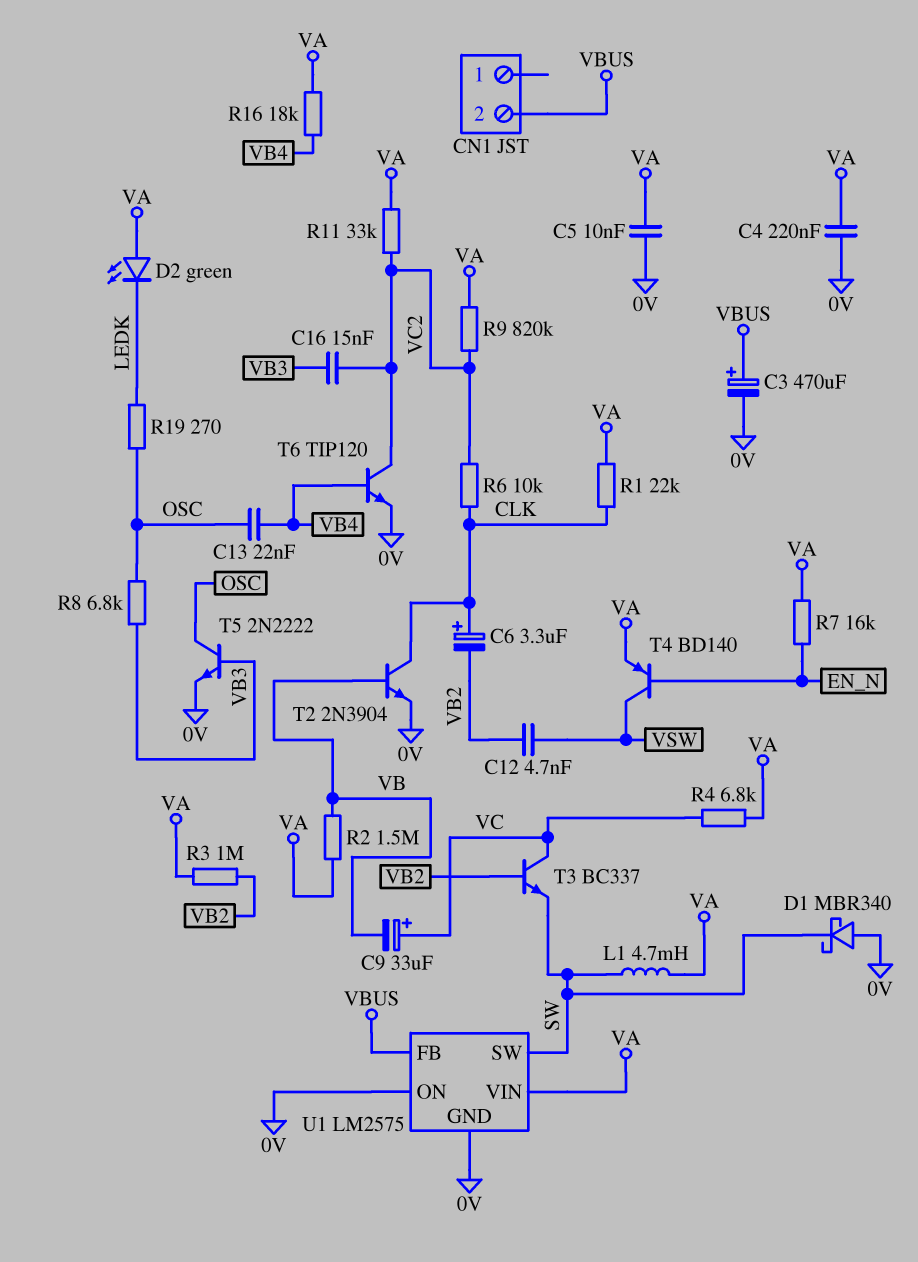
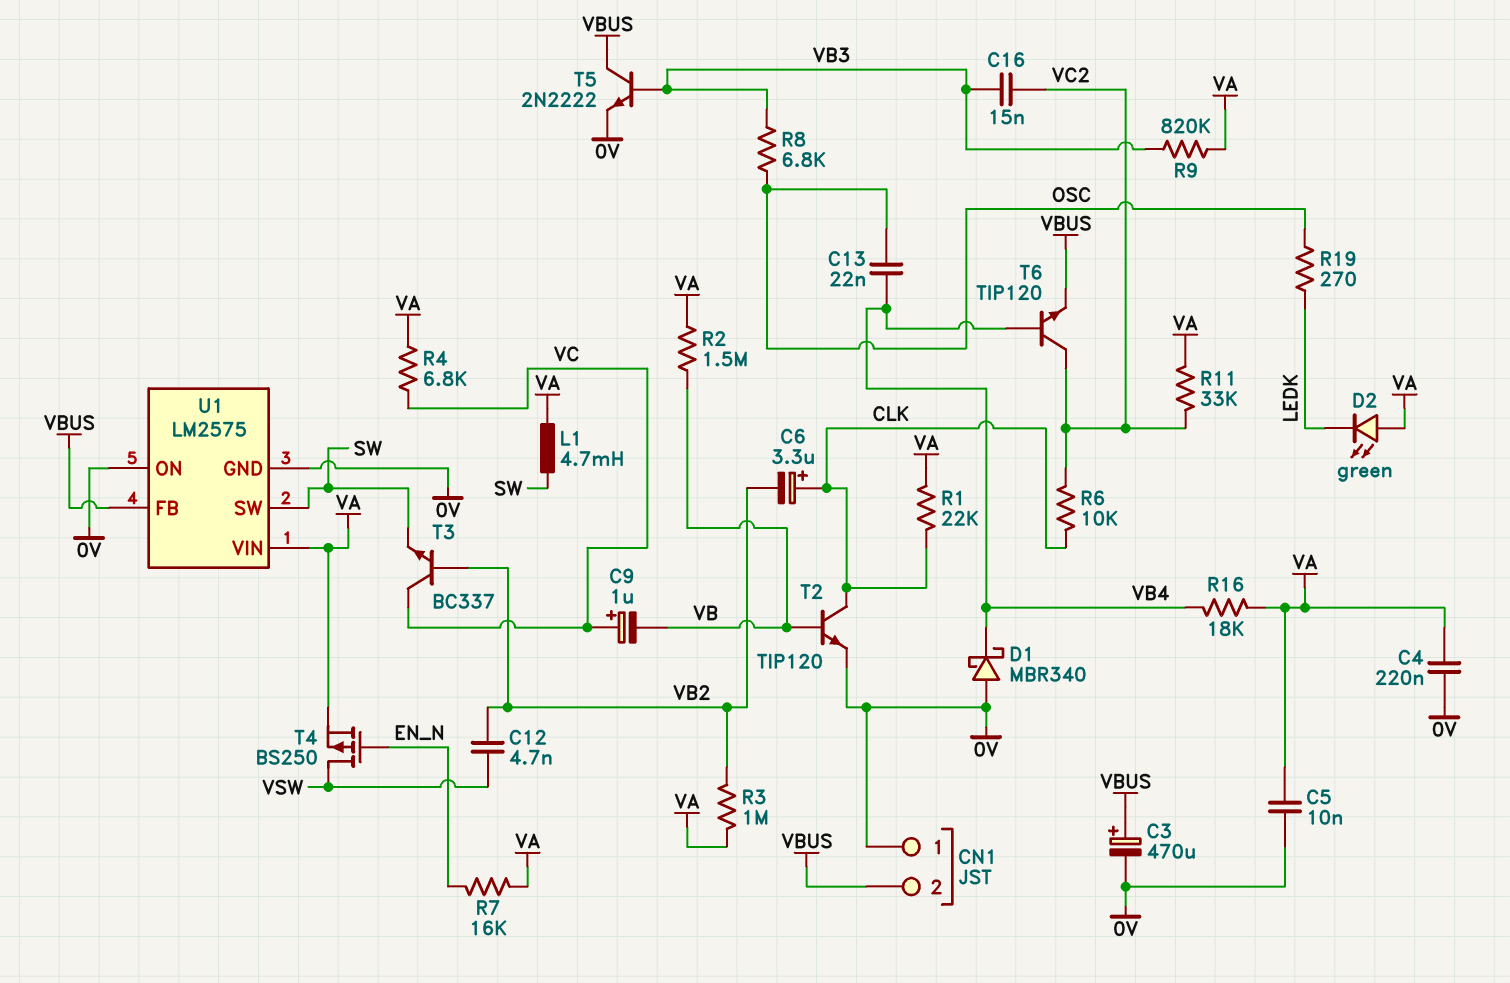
C9: 33uF (plus VC, minus VB) -> 1uF (plus VC, minus VB)
CN1 pin 1: none -> 0V
D1: schottky MBR340 (A 0V, K SW) -> schottky MBR340 (A 0V, K VB4)
R9: 820k (VA, VC2) -> 820k (VA, VB3)
T2: NPN 2N3904 (B VB, C CLK, E 0V) -> NPN TIP120 (B VB, C CLK, E 0V)
T4: PNP BD140 (B EN_N, C VSW, E VA) -> PMOS BS250 (G EN_N, D VSW, S VA)
T5: NPN 2N2222 (B VB3, C OSC, E 0V) -> NPN 2N2222 (B VB3, C VBUS, E 0V)
T6: NPN TIP120 (B VB4, C VC2, E 0V) -> NPN TIP120 (B VB4, C VC2, E VBUS)

